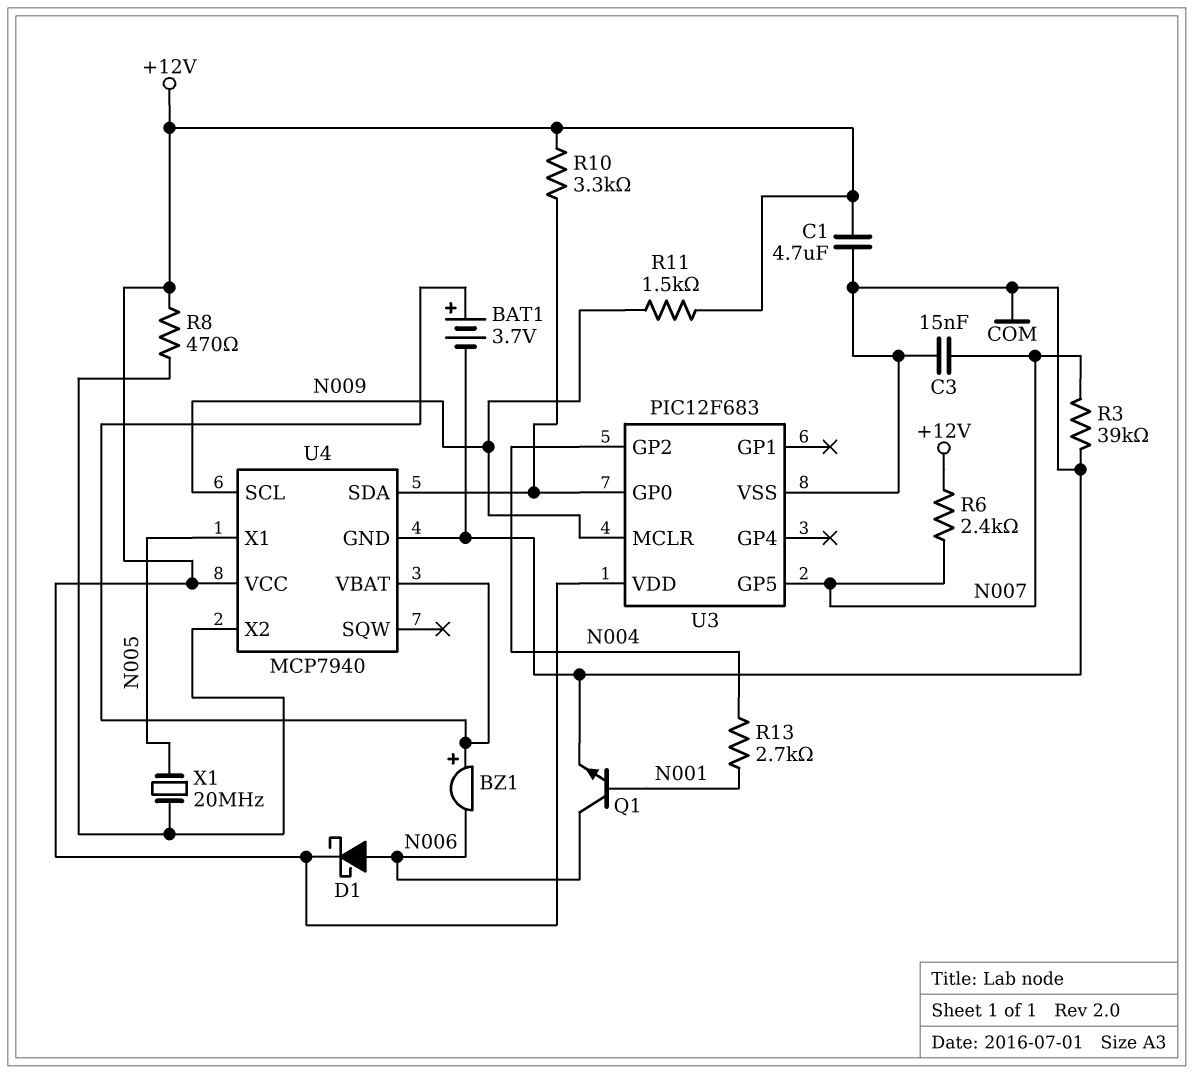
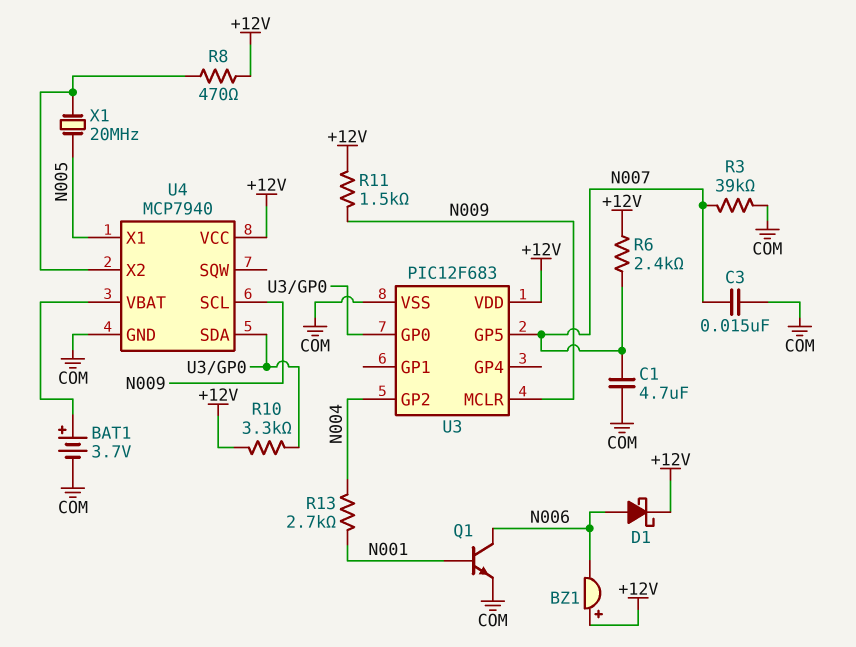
BZ1: buzzer (plus U4/VBAT, minus N006) -> buzzer (plus +12V, minus N006)
C1: 4.7uF (+12V, COM) -> 4.7uF (COM, N007)

